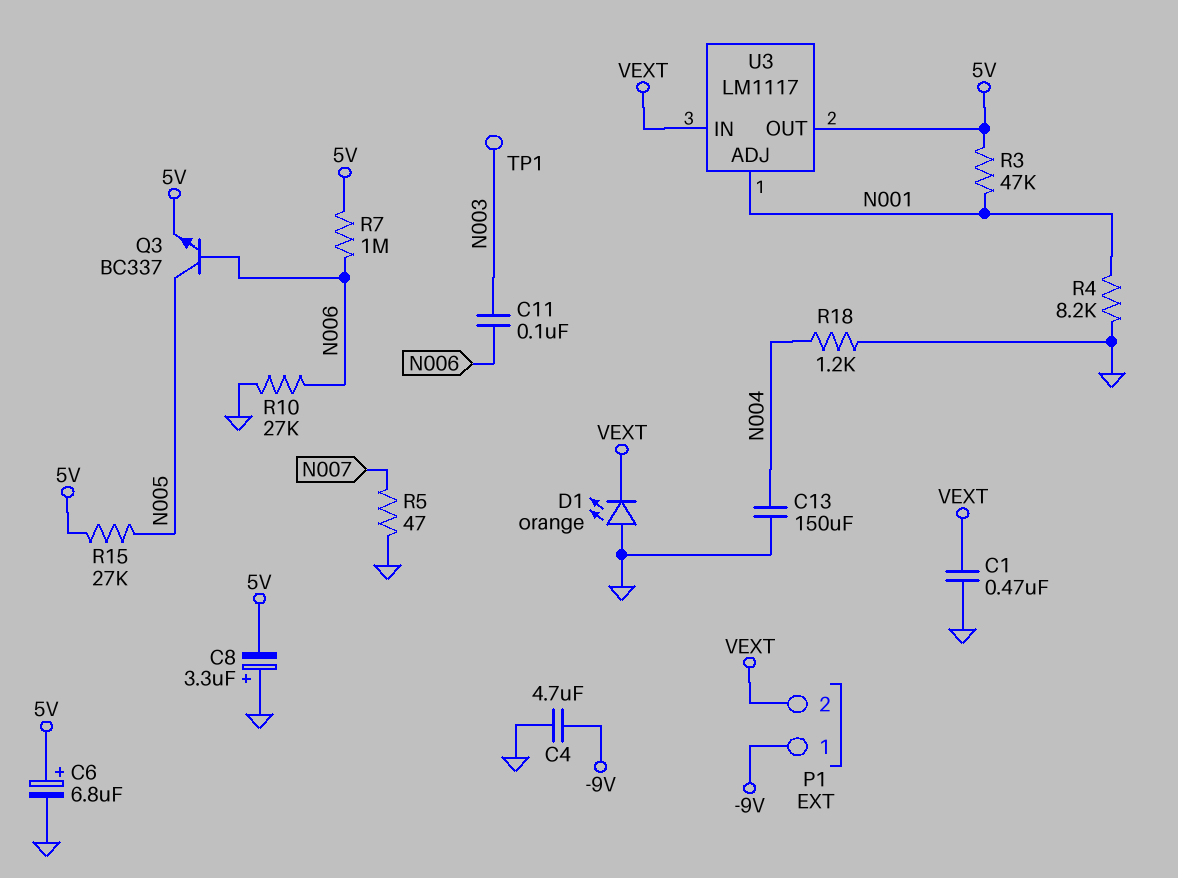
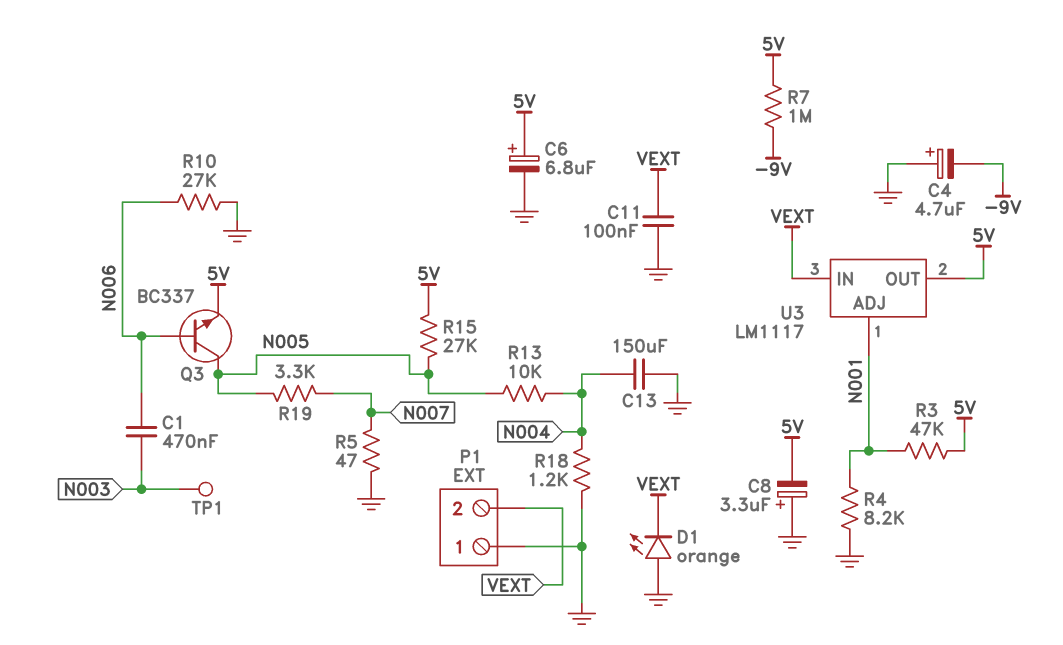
C1: 470nF (GND, VEXT) -> 470nF (N003, N006)
C4: 4.7uF (-9V, GND) -> 4.7uF (plus GND, minus -9V)
C11: 100nF (N003, N006) -> 100nF (GND, VEXT)
P1 pin 1: -9V -> GND
R7: 1M (5V, N006) -> 1M (-9V, 5V)
R13: none -> 10k (N004, N005)
R19: none -> 3.3k (N005, N007)

